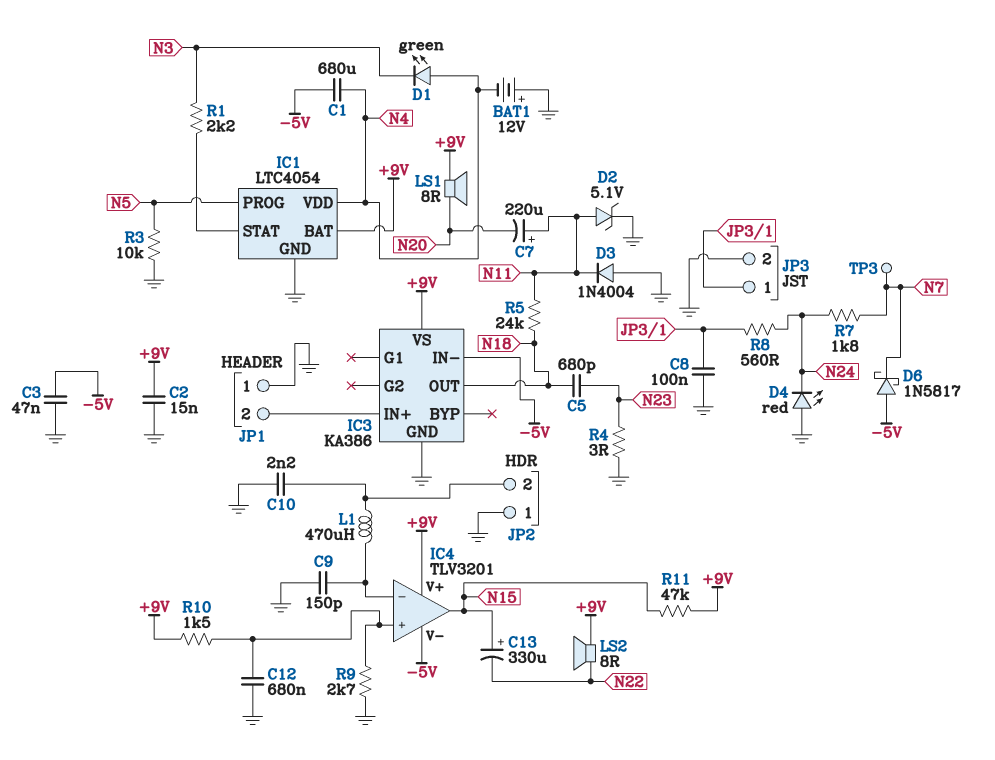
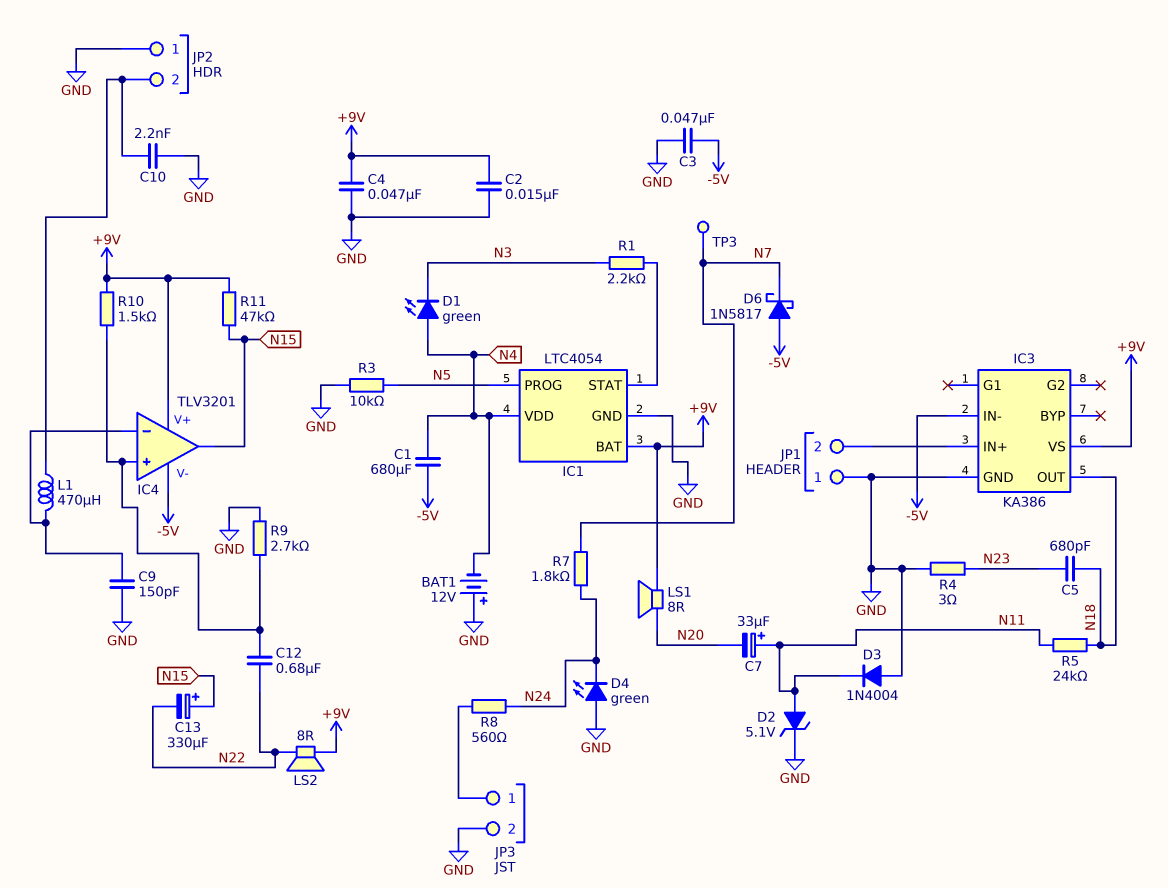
C4: none -> 47nF (+9V, GND)
C7: 220uF (plus N11, minus N20) -> 33uF (plus N11, minus N20)
C8: 100nF (GND, JP3/1) -> none
C12: 680nF (GND, IC4/in+) -> 680nF (IC4/in+, N22)
D4: LED red (A GND, K N24) -> LED green (A GND, K N24)

